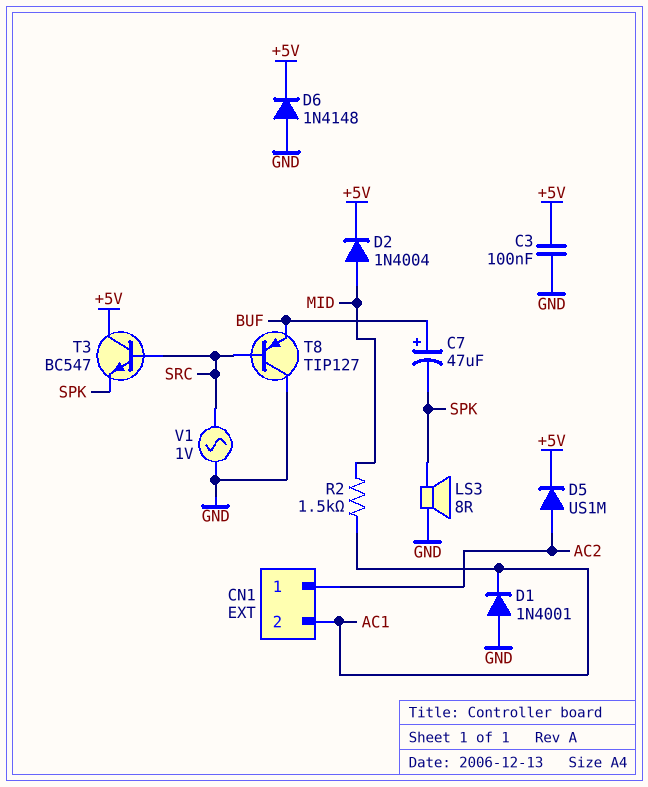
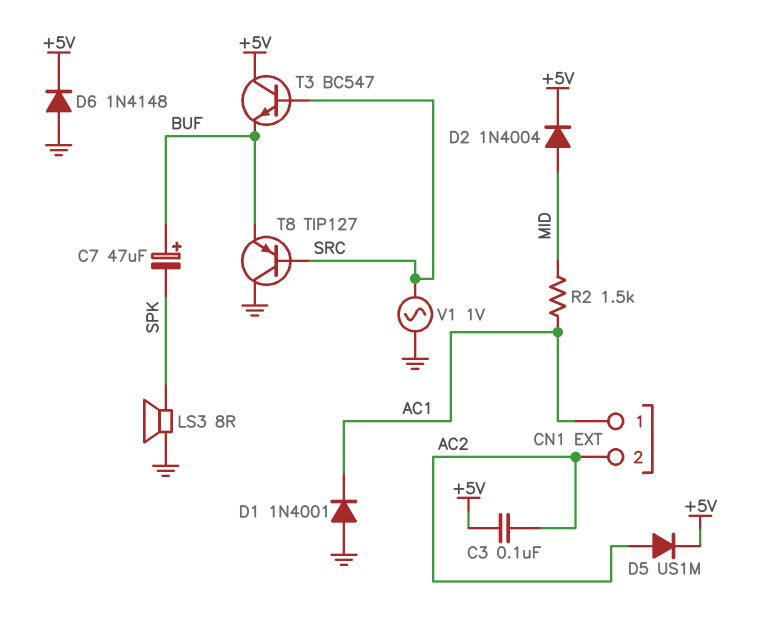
C3: 100nF (+5V, GND) -> 100nF (+5V, AC2)
CN1 pin 1: AC2 -> AC1
CN1 pin 2: AC1 -> AC2
T3: NPN BC547 (B SRC, C +5V, E SPK) -> NPN BC547 (B SRC, C +5V, E BUF)

